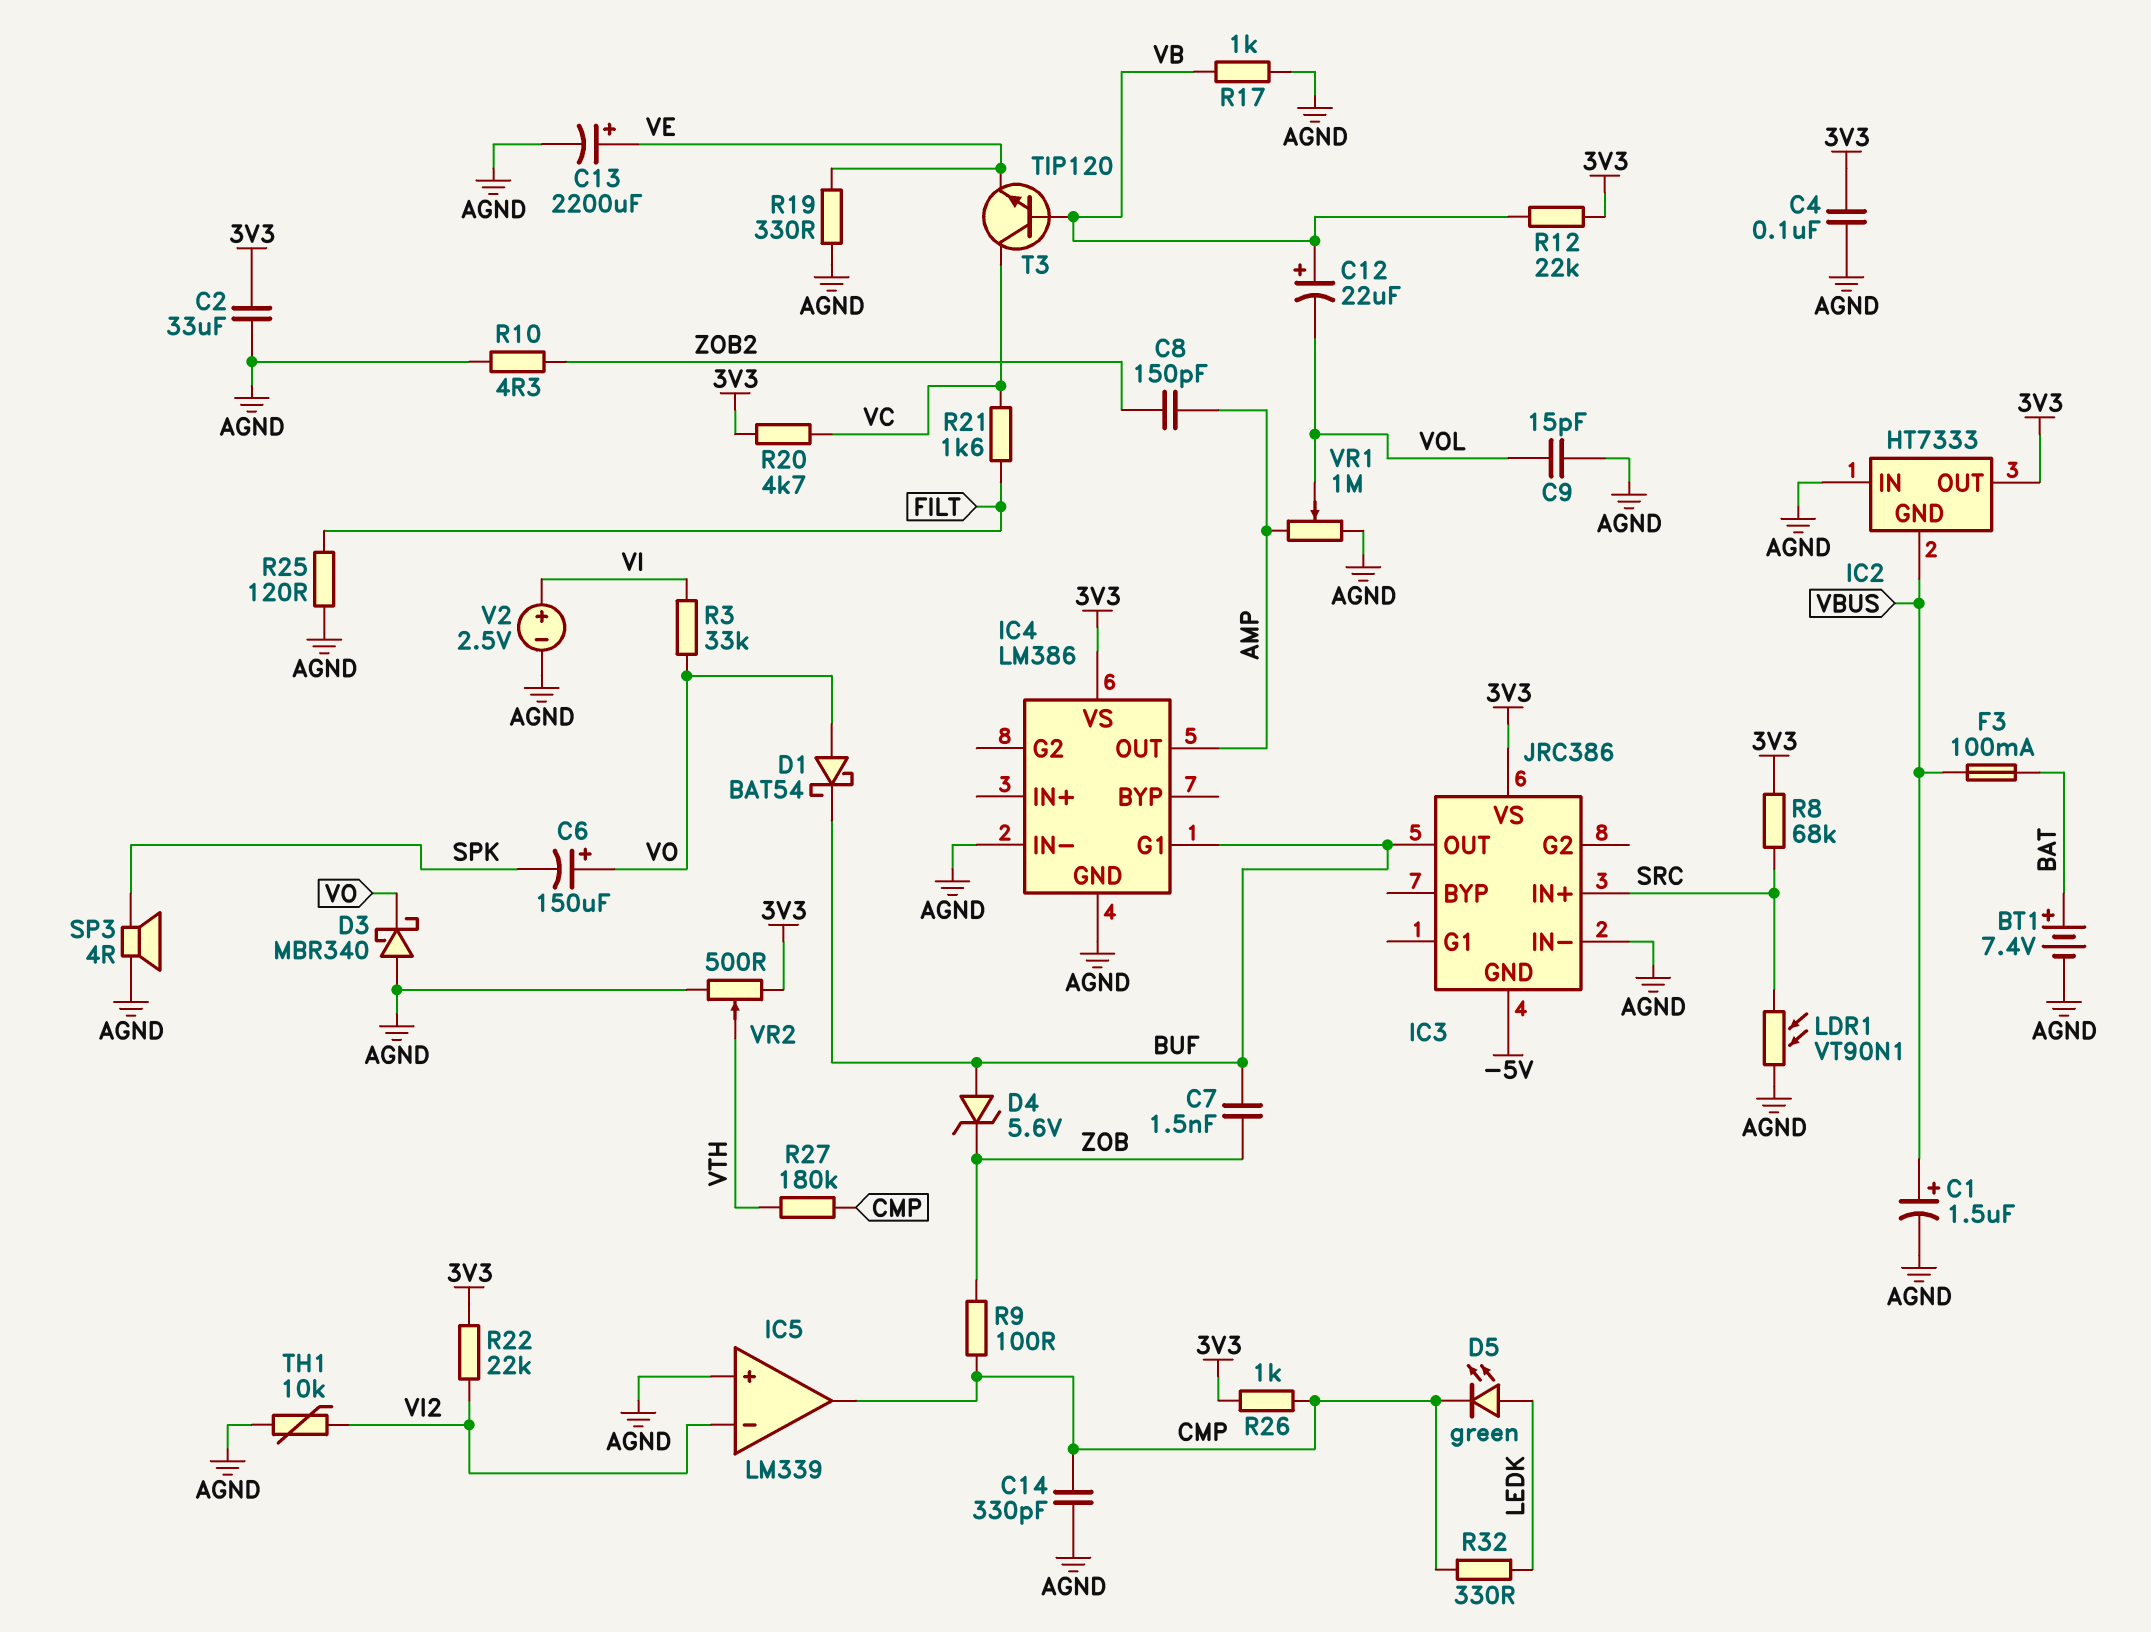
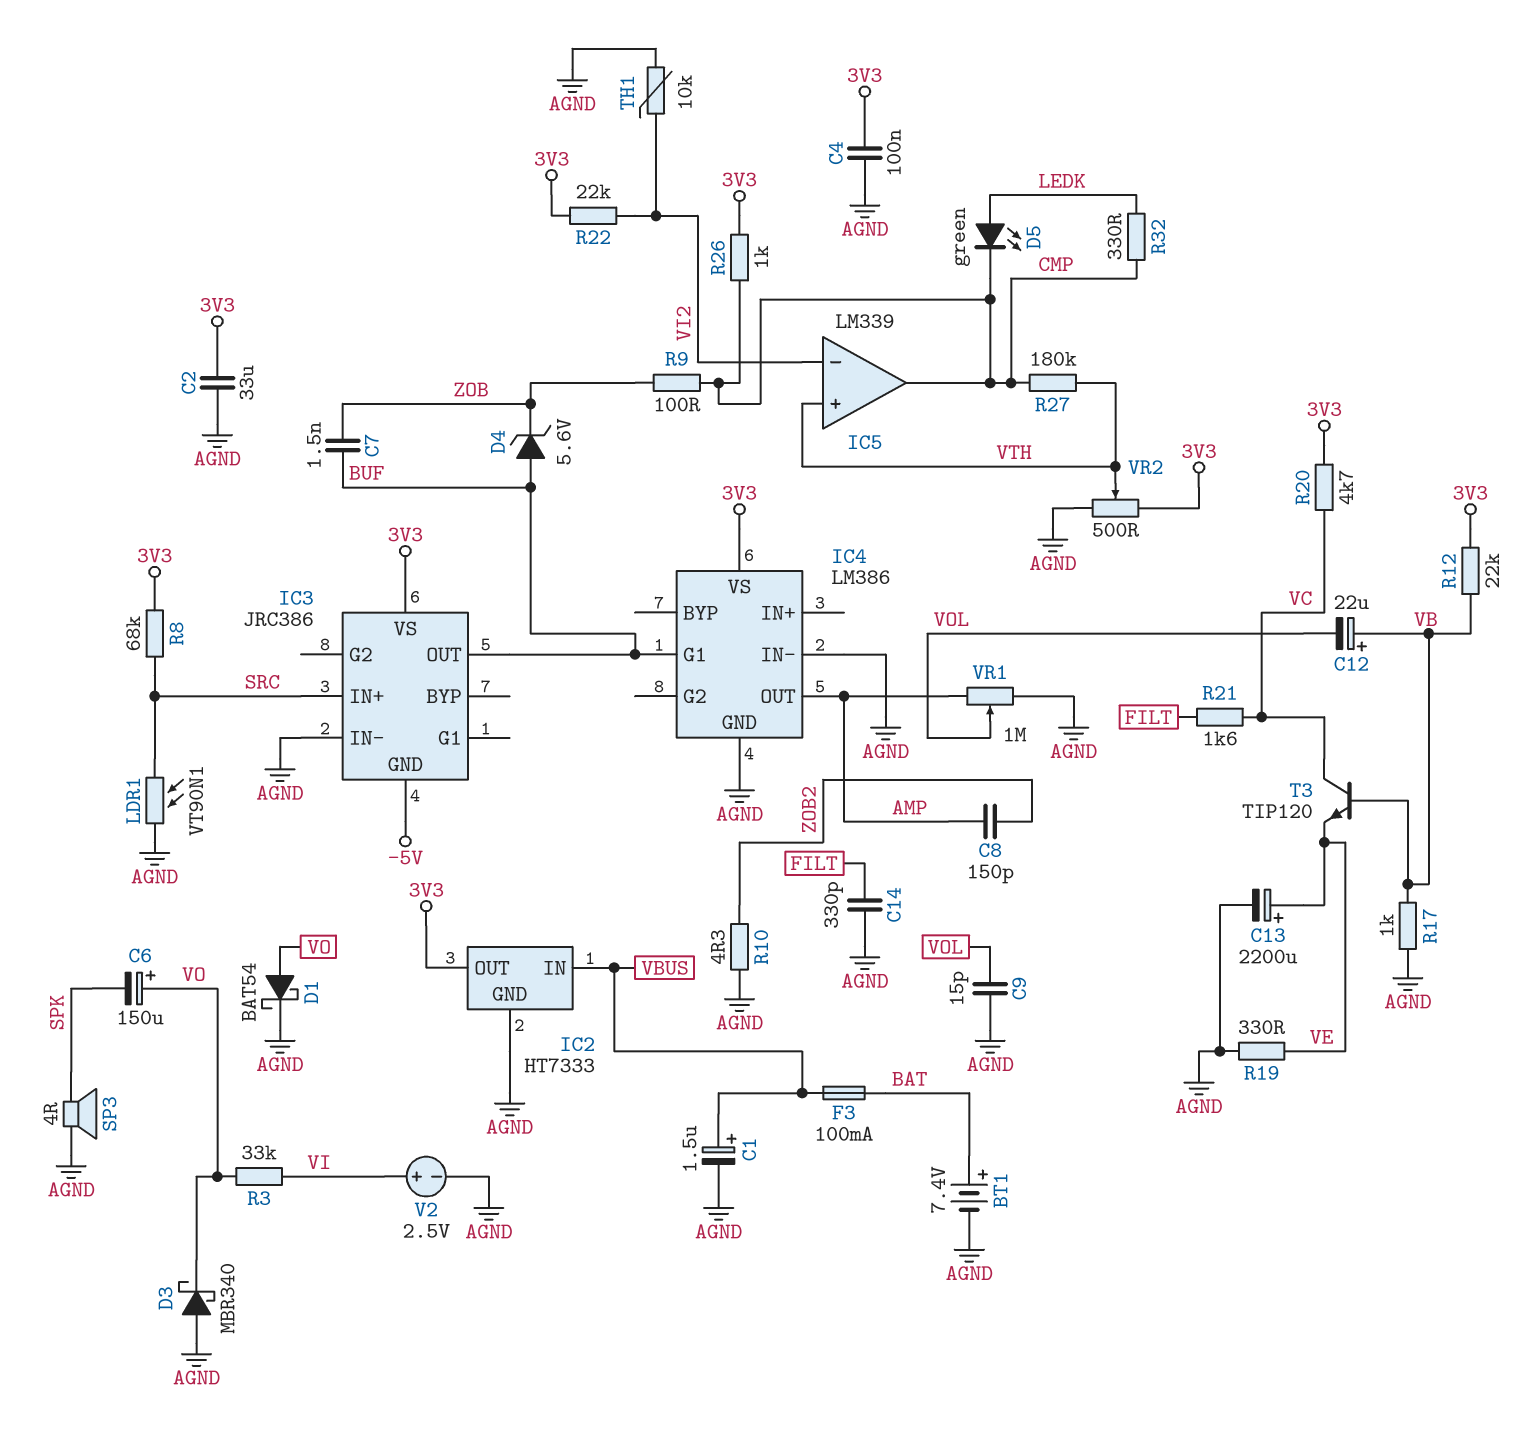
C14: 330pF (AGND, CMP) -> 330pF (AGND, FILT)
D1: schottky BAT54 (A VO, K BUF) -> schottky BAT54 (A VO, K AGND)
IC2 pin GND: VBUS -> AGND
IC2 pin IN: AGND -> VBUS
IC5 pin in+: AGND -> VTH
R25: 120 (AGND, FILT) -> none

